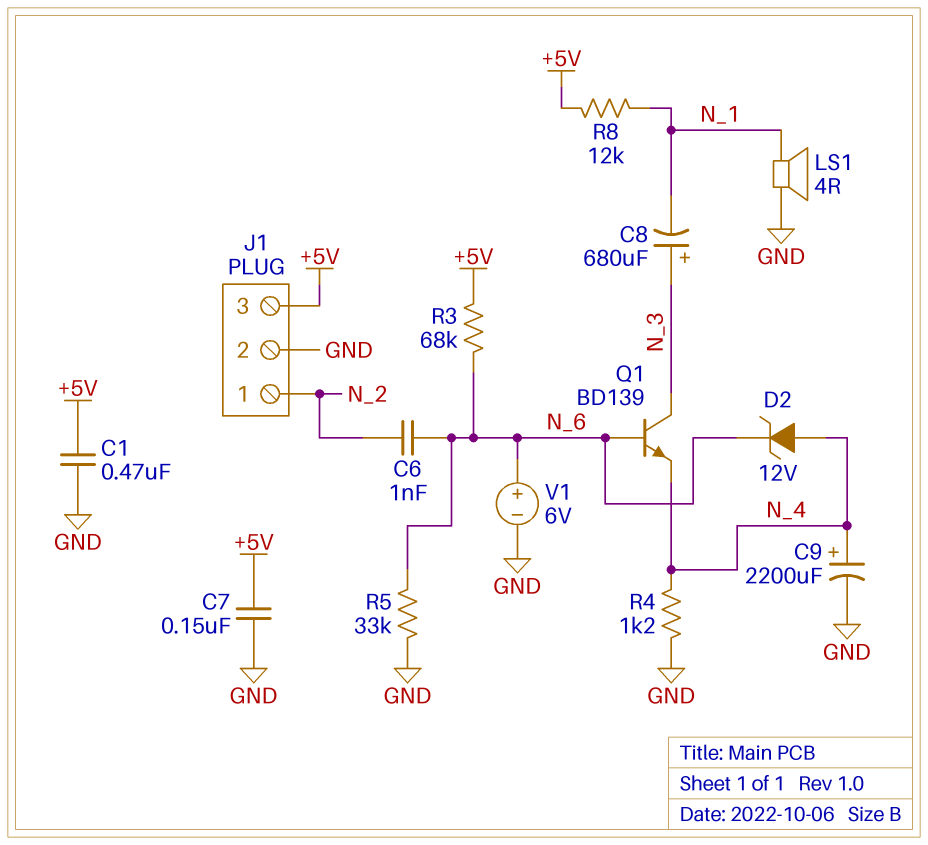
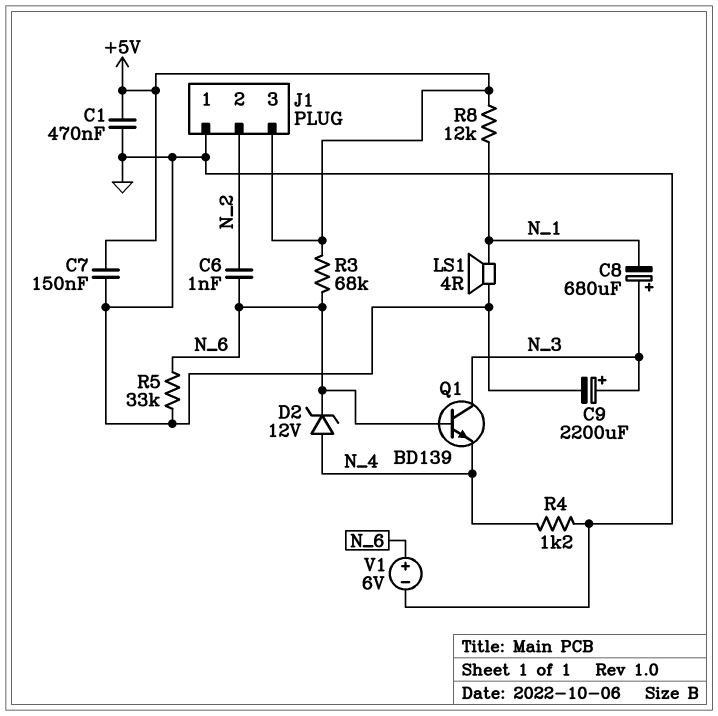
C9: 2200uF (plus N_4, minus GND) -> 2200uF (plus N_3, minus GND)
J1 pin 1: N_2 -> GND
J1 pin 2: GND -> N_2

